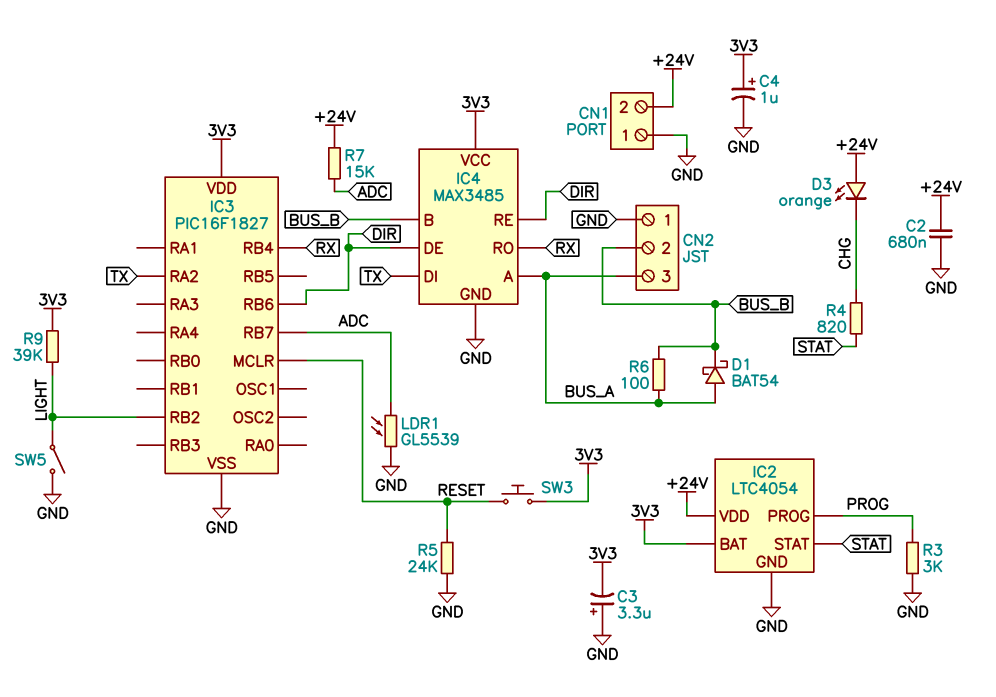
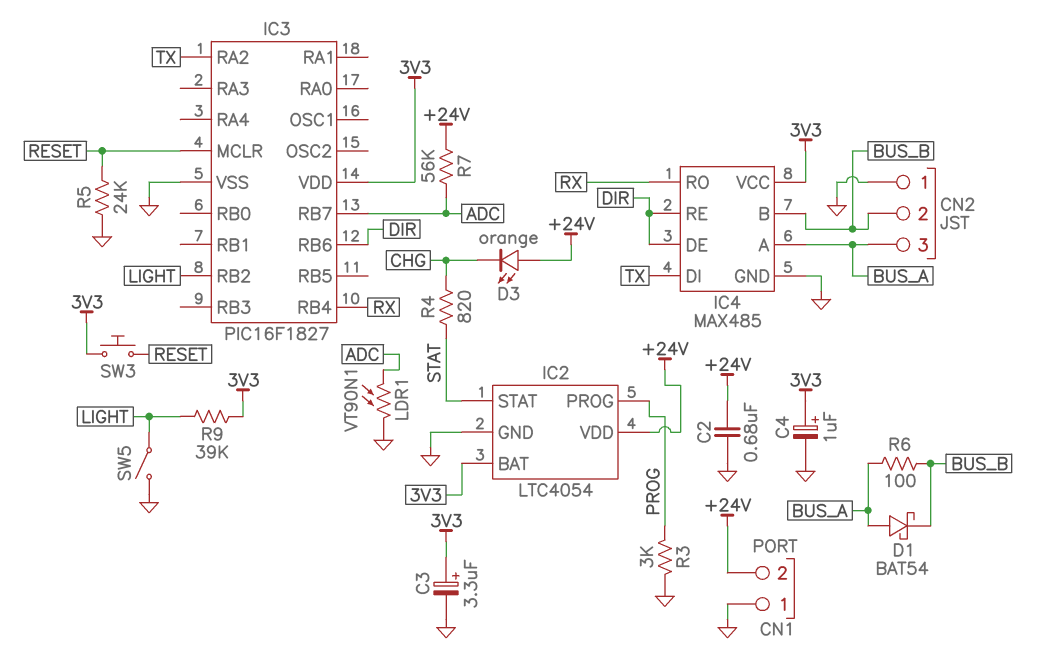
C3: 3.3uF (plus GND, minus 3V3) -> 3.3uF (plus 3V3, minus GND)
IC4: MAX3485 -> MAX485
LDR1: GL5539 (ADC, GND) -> VT90N1 (ADC, GND)
R7: 15k (+24V, ADC) -> 56k (+24V, ADC)

